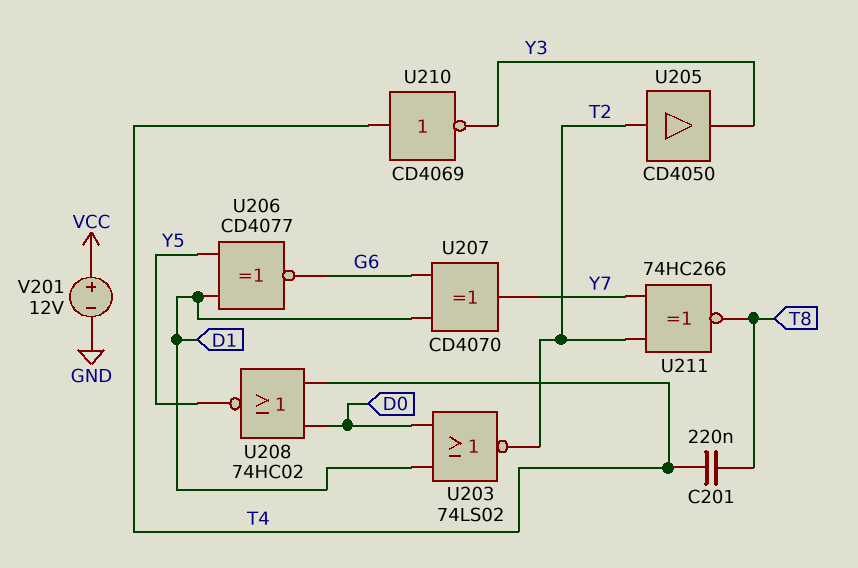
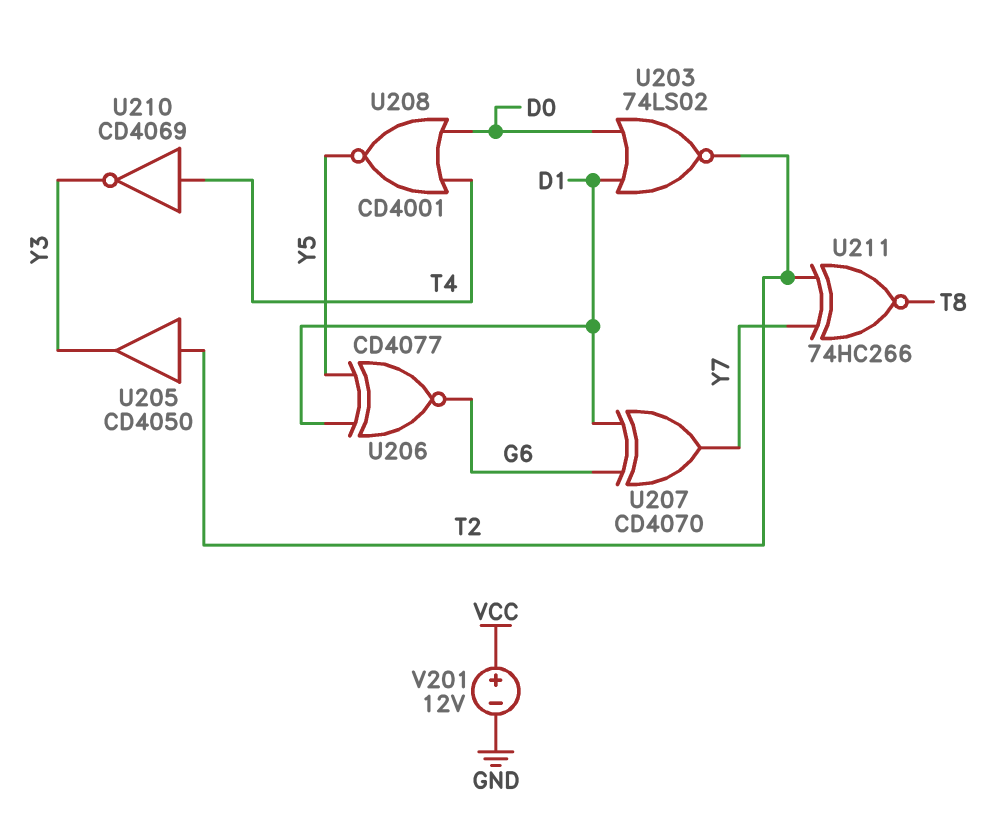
C201: 220nF (T4, T8) -> none
U208: NOR 74HC02 (in D0, in T4, out Y5) -> NOR CD4001 (in D0, in T4, out Y5)

